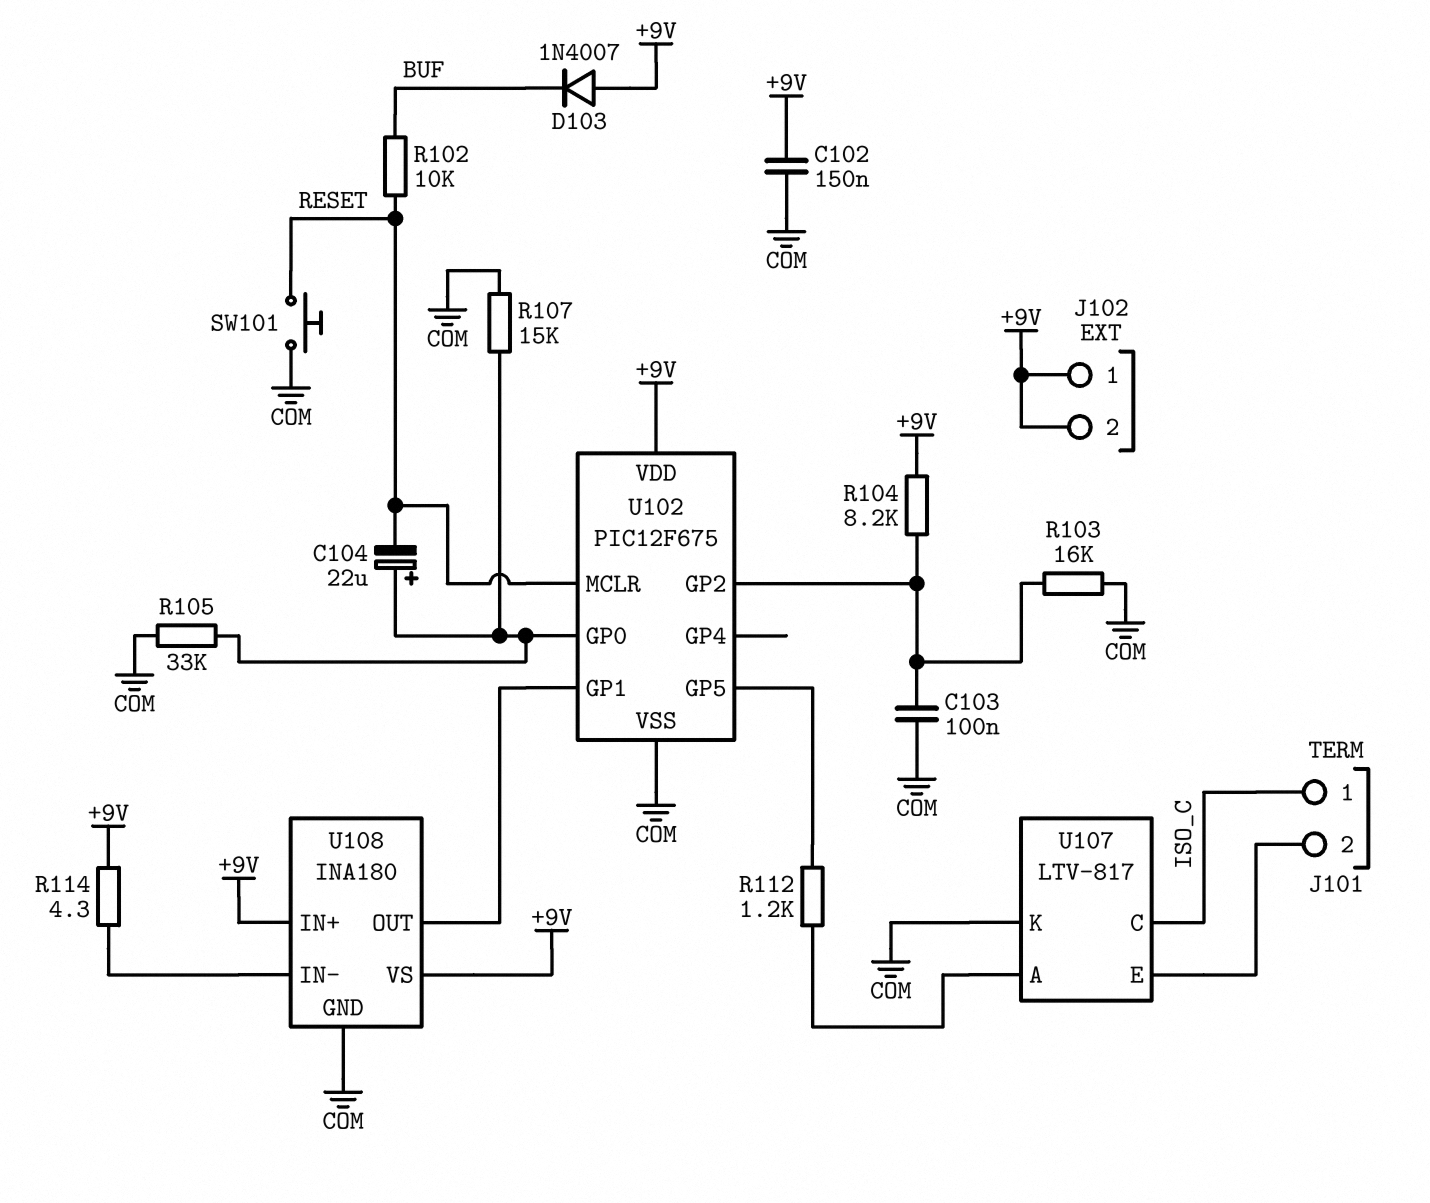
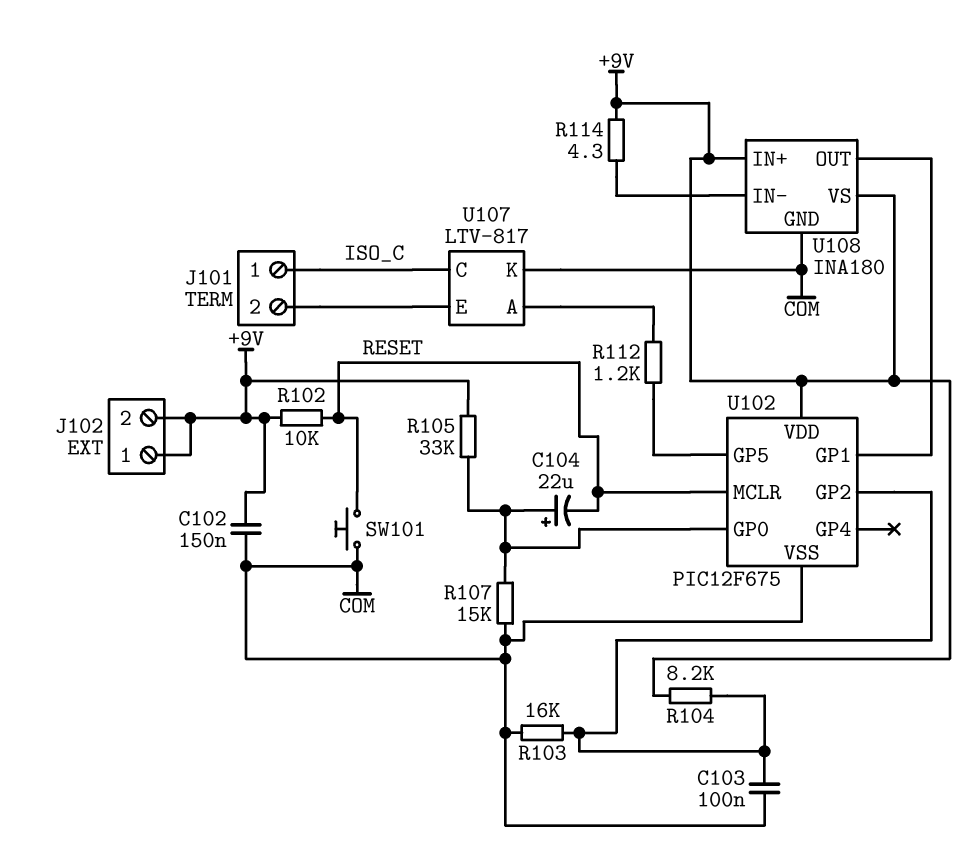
D103: diode 1N4007 (A +9V, K BUF) -> none
R102: 10k (BUF, RESET) -> 10k (+9V, RESET)
R105: 33k (COM, U102/GP0) -> 33k (+9V, U102/GP0)

